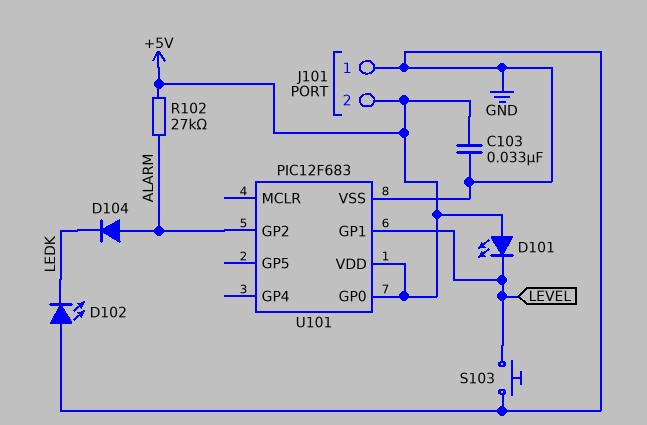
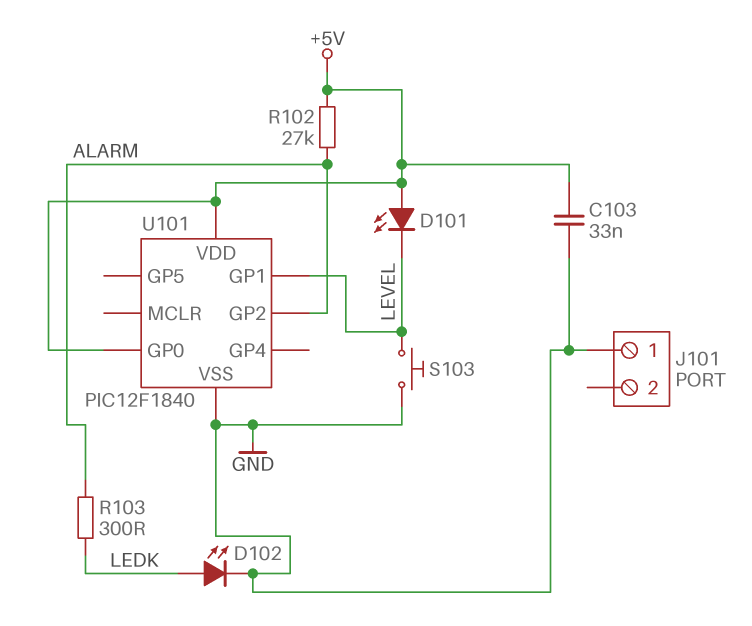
D102: LED (A GND, K LEDK) -> LED (A LEDK, K GND)
D104: diode (A ALARM, K LEDK) -> none
J101 pin 2: +5V -> none
R103: none -> 300 (ALARM, LEDK)
U101: PIC12F683 -> PIC12F1840

